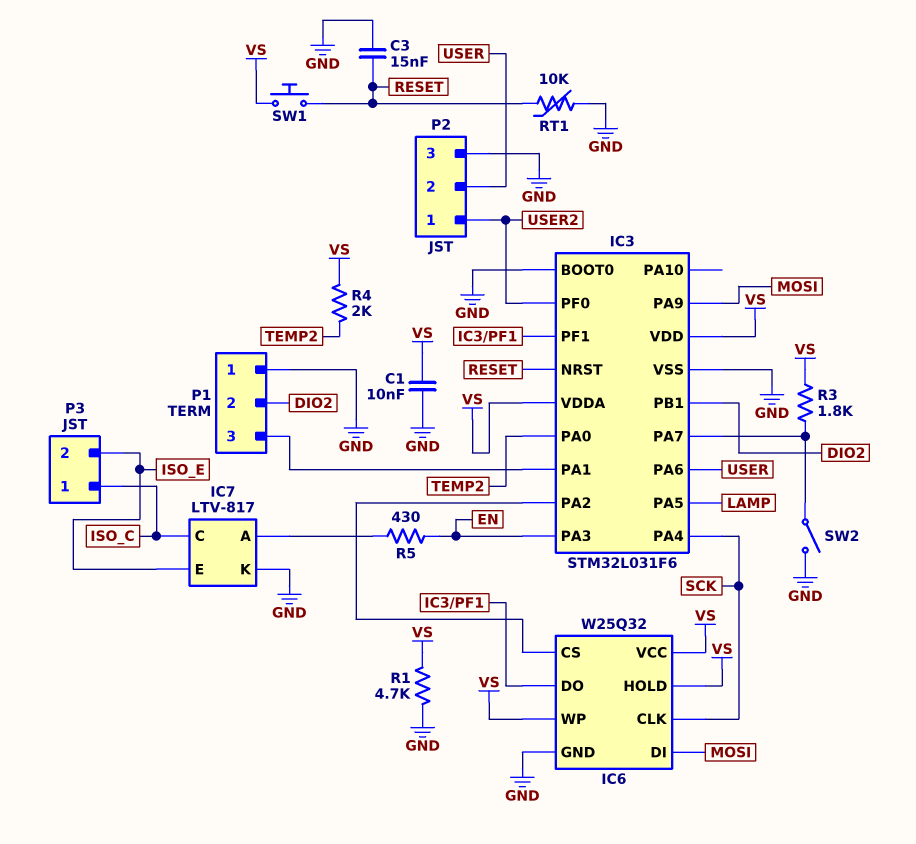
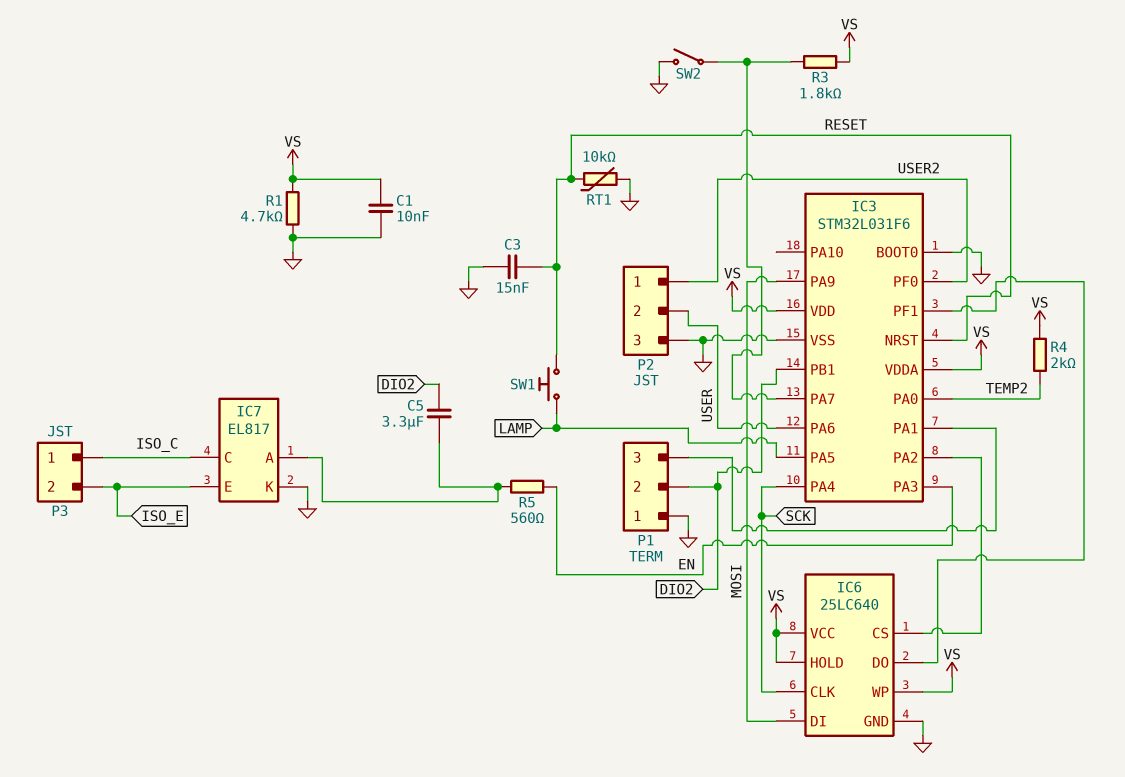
C5: none -> 3.3uF (DIO2, IC7/A)
IC6: W25Q32 -> 25LC640
IC7: LTV-817 -> EL817
R5: 430 (EN, IC7/A) -> 560 (EN, IC7/A)
SW1: button (RESET, VS) -> button (LAMP, RESET)

